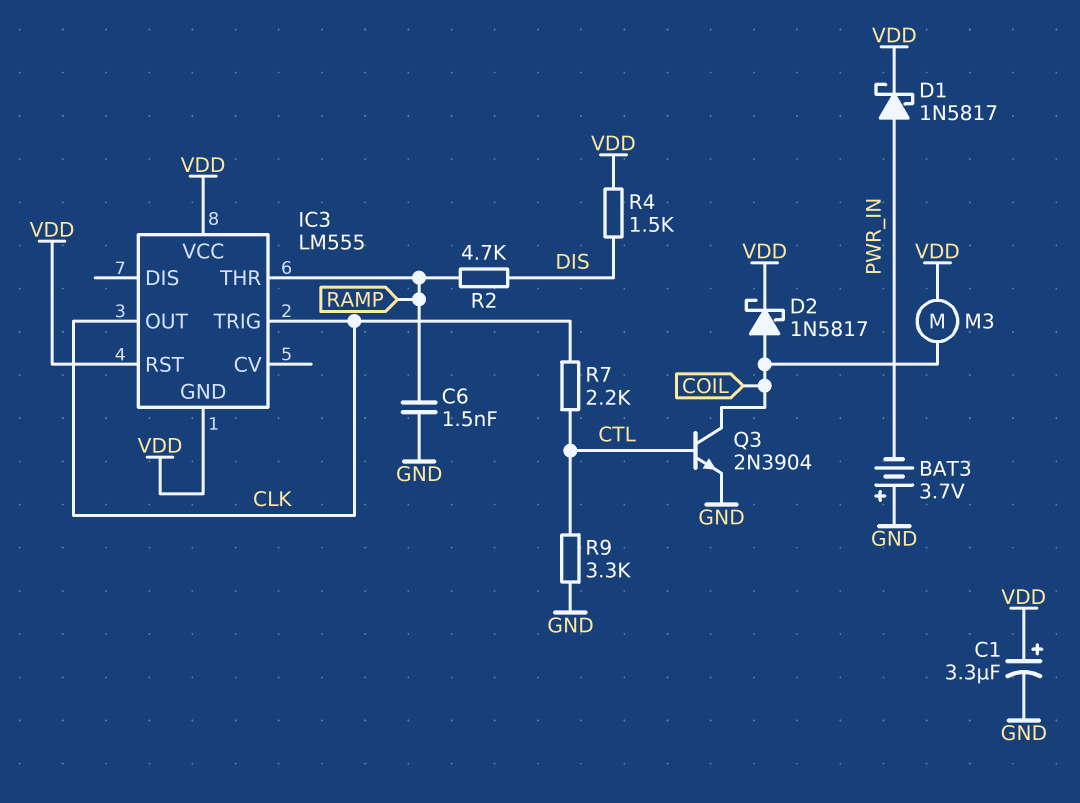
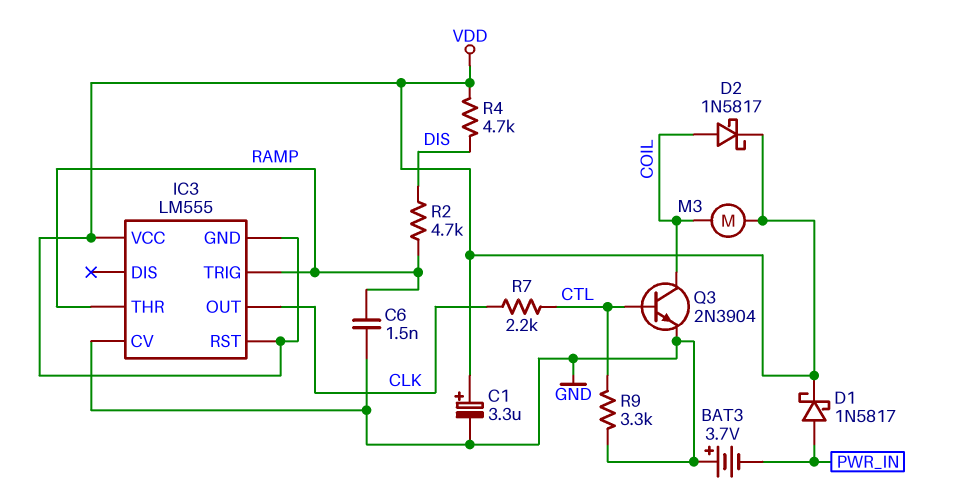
IC3 pin CV: none -> GND
IC3 pin TRIG: CLK -> RAMP
R4: 1.5k (DIS, VDD) -> 4.7k (DIS, VDD)

